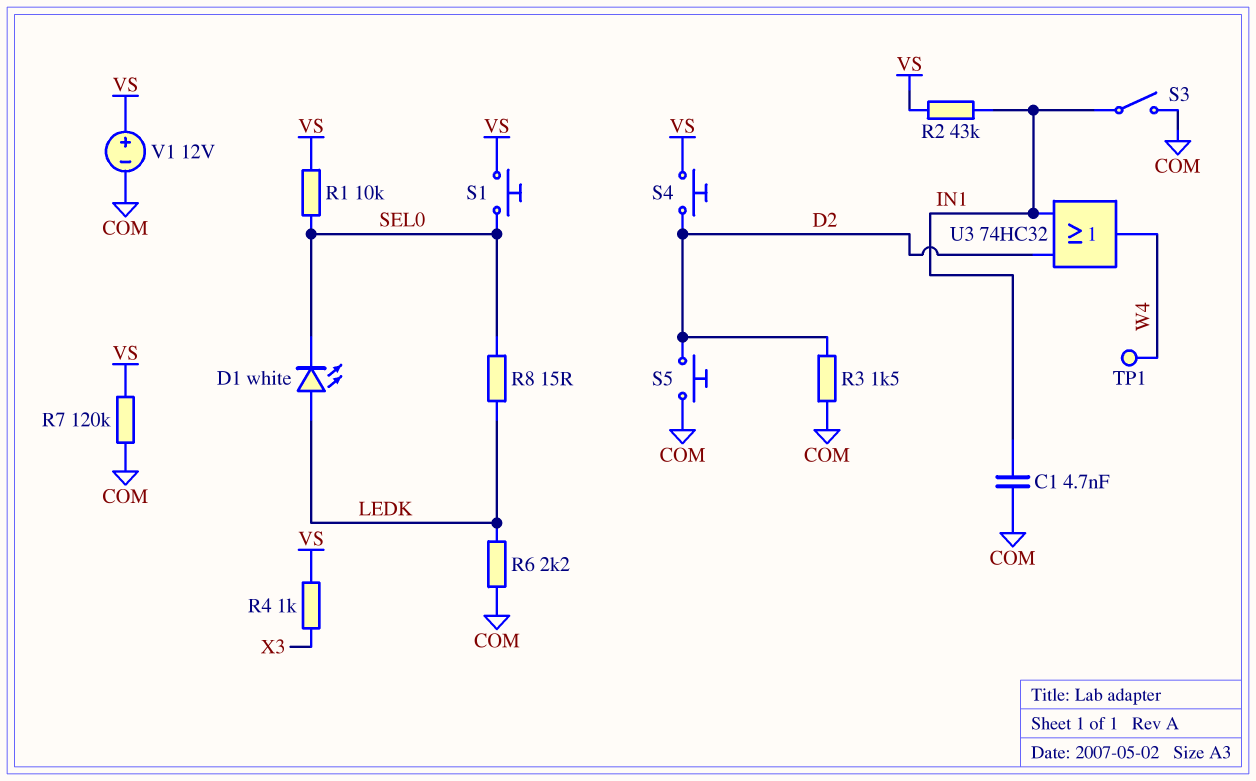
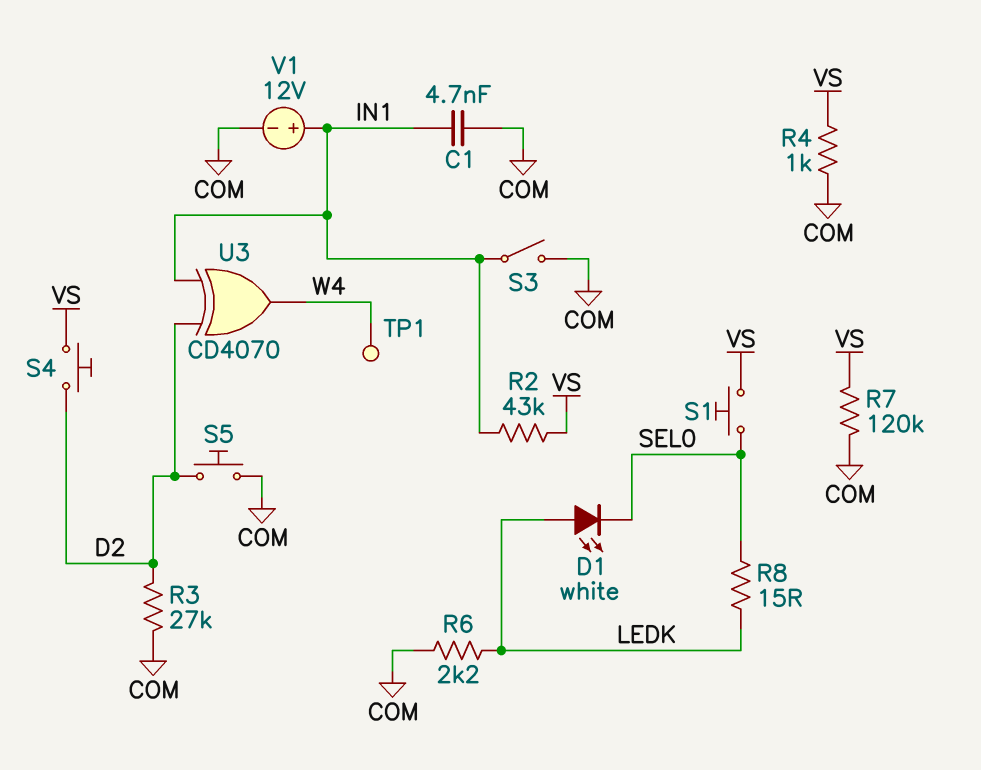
R1: 10k (SEL0, VS) -> none
R3: 1.5k (COM, D2) -> 27k (COM, D2)
R4: 1k (VS, X3) -> 1k (COM, VS)
U3: OR 74HC32 (in D2, in IN1, out W4) -> XOR CD4070 (in D2, in IN1, out W4)
V1: 12V (plus VS, minus COM) -> 12V (plus IN1, minus COM)

